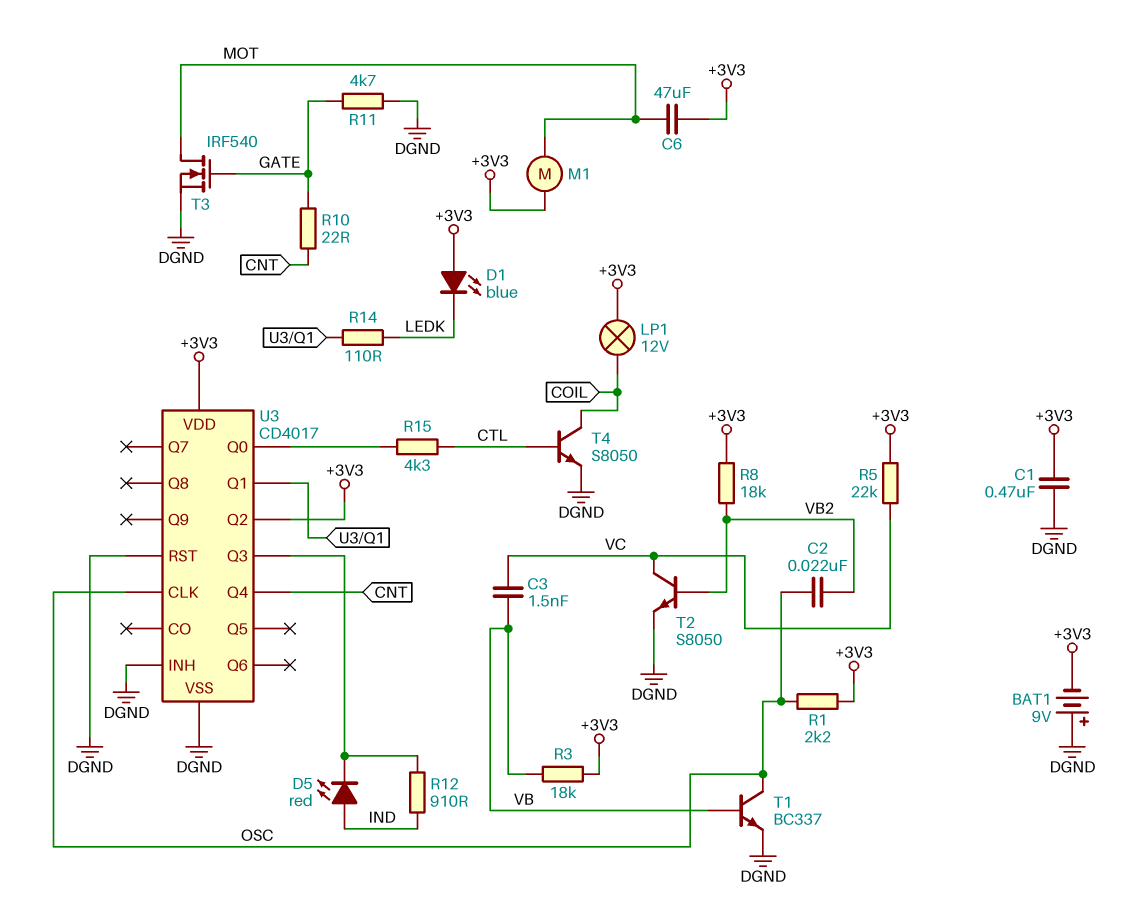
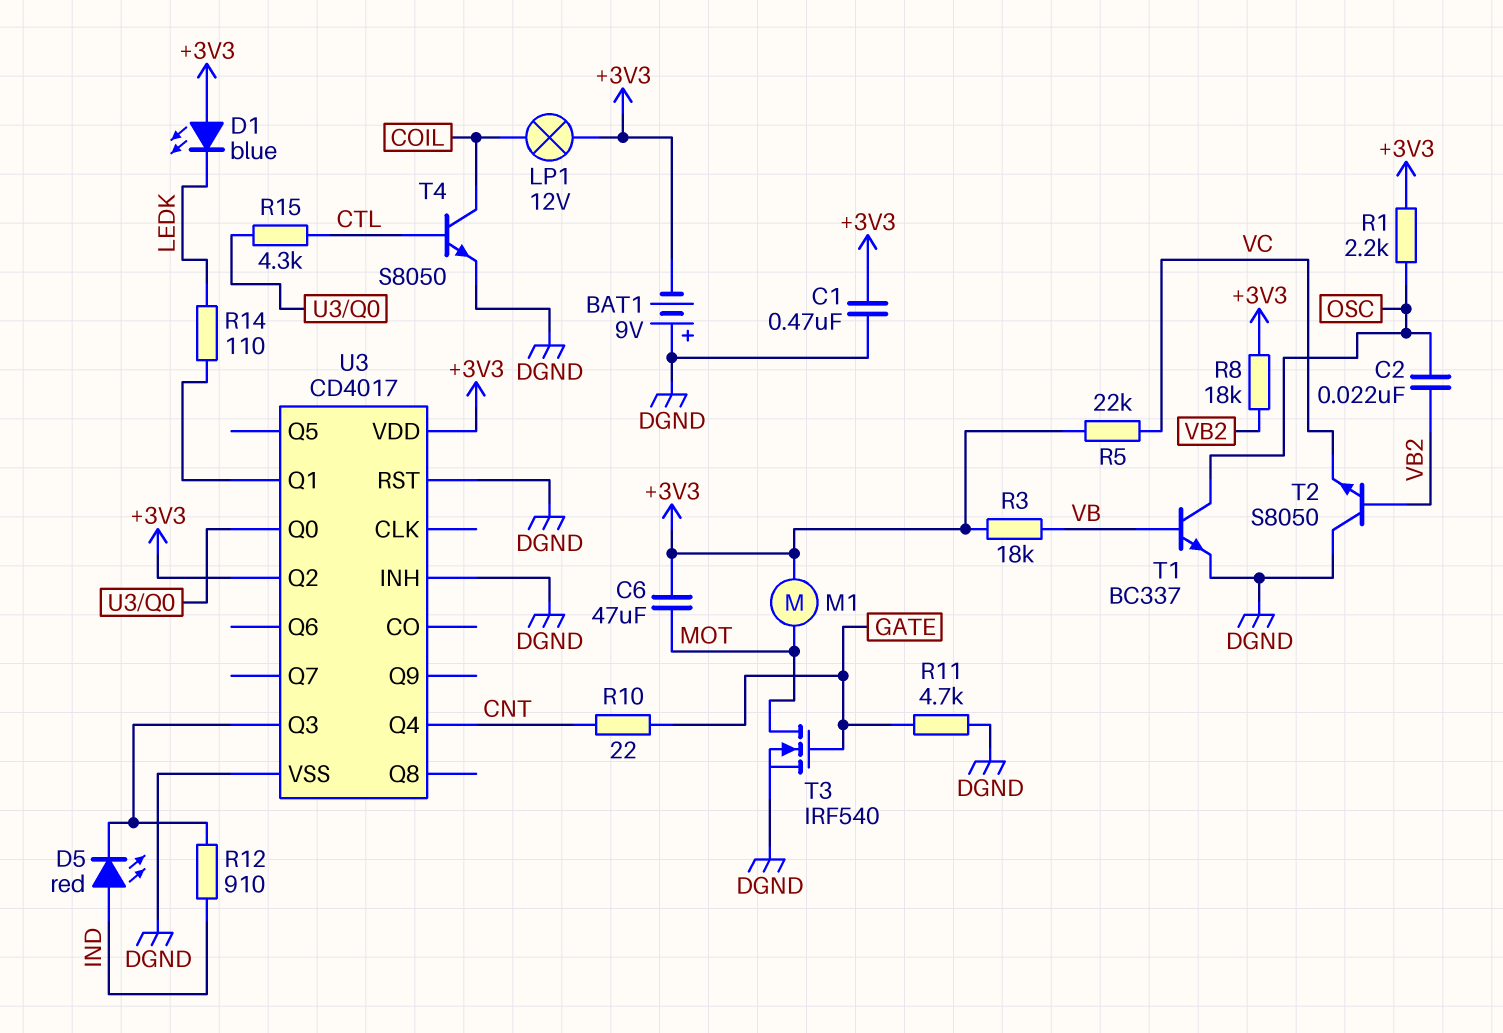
C3: 1.5nF (VB, VC) -> none
T2: NPN S8050 (B VB2, C VC, E DGND) -> NPN S8050 (B VB2, C DGND, E VC)
U3 pin CLK: OSC -> none

